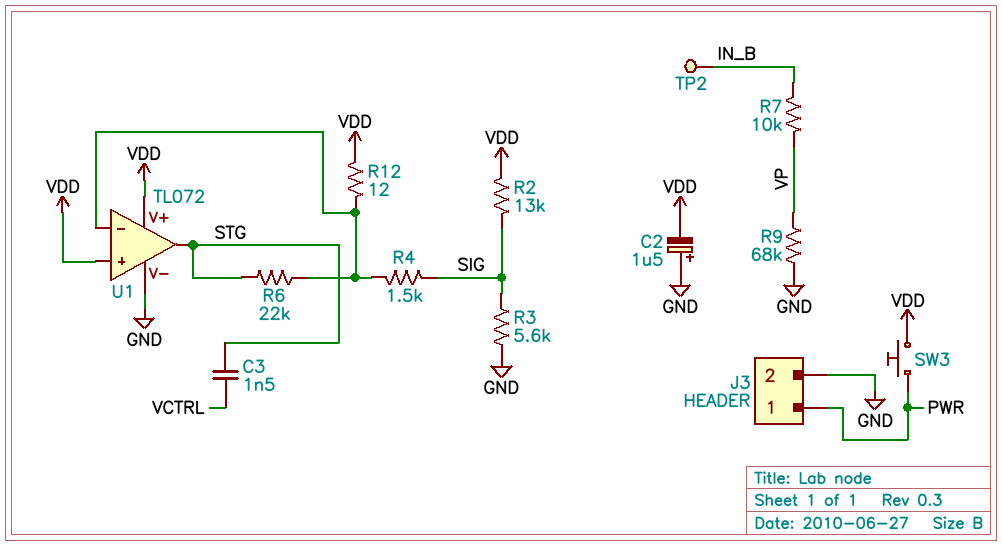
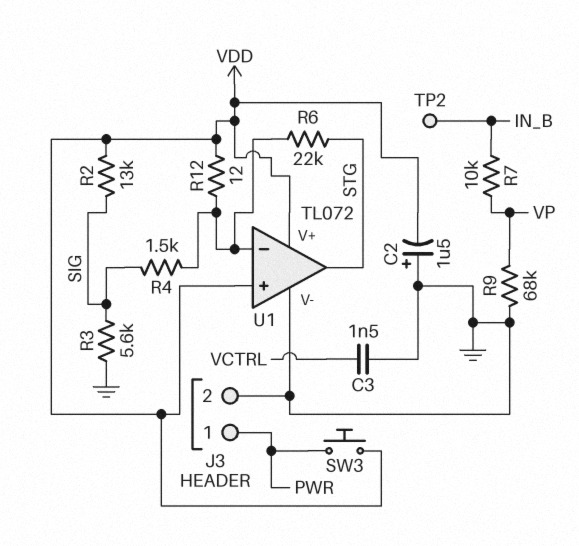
C3: 1.5nF (STG, VCTRL) -> 1.5nF (GND, VCTRL)

